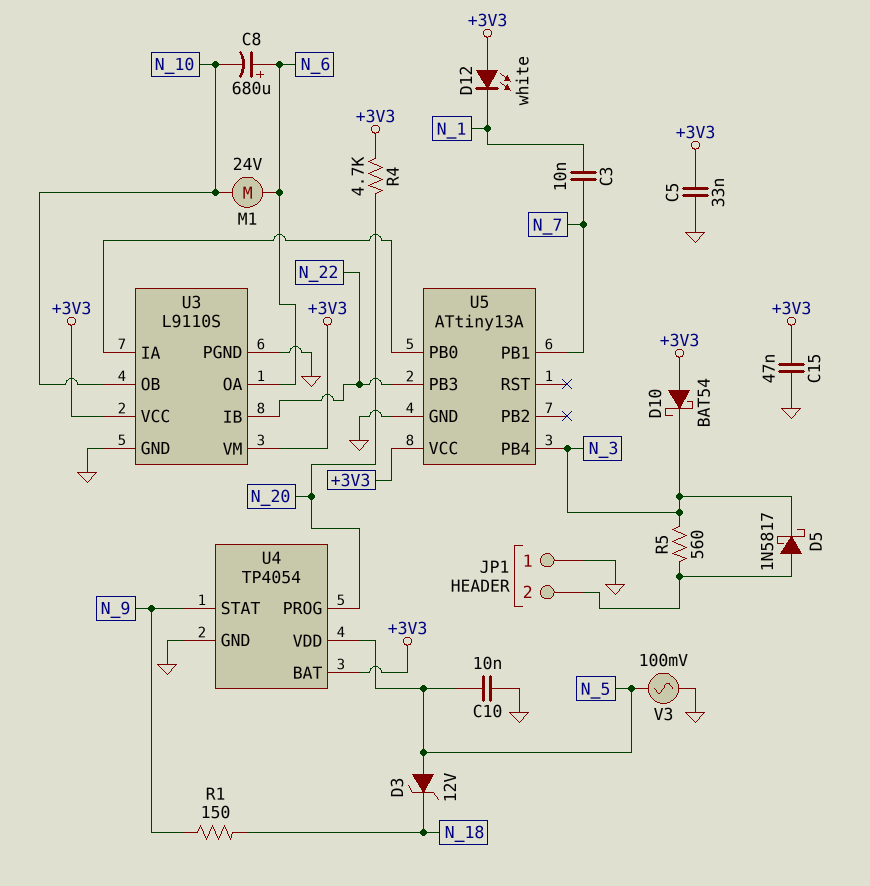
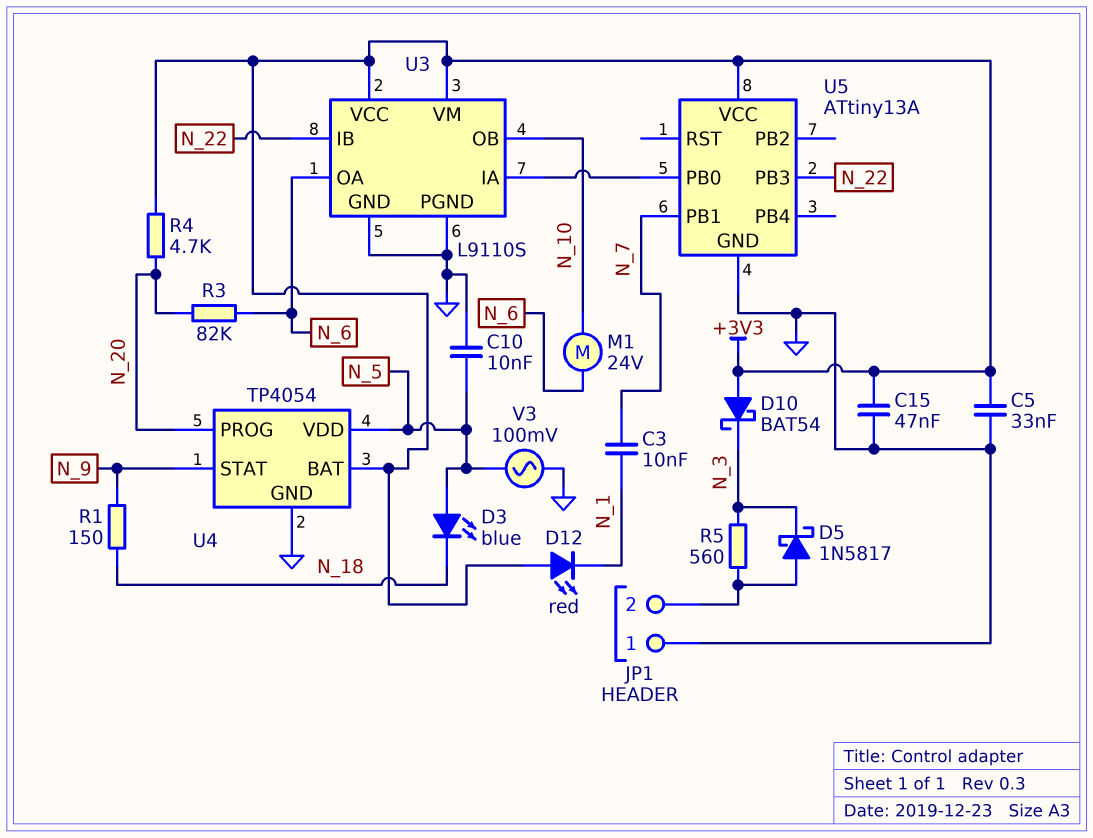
C8: 680uF (plus N_6, minus N_10) -> none
D3: zener 12V (A N_5, K N_18) -> LED blue (A N_5, K N_18)
D12: LED white (A +3V3, K N_1) -> LED red (A +3V3, K N_1)
R3: none -> 82k (N_6, N_20)
U5 pin PB4: N_3 -> none

